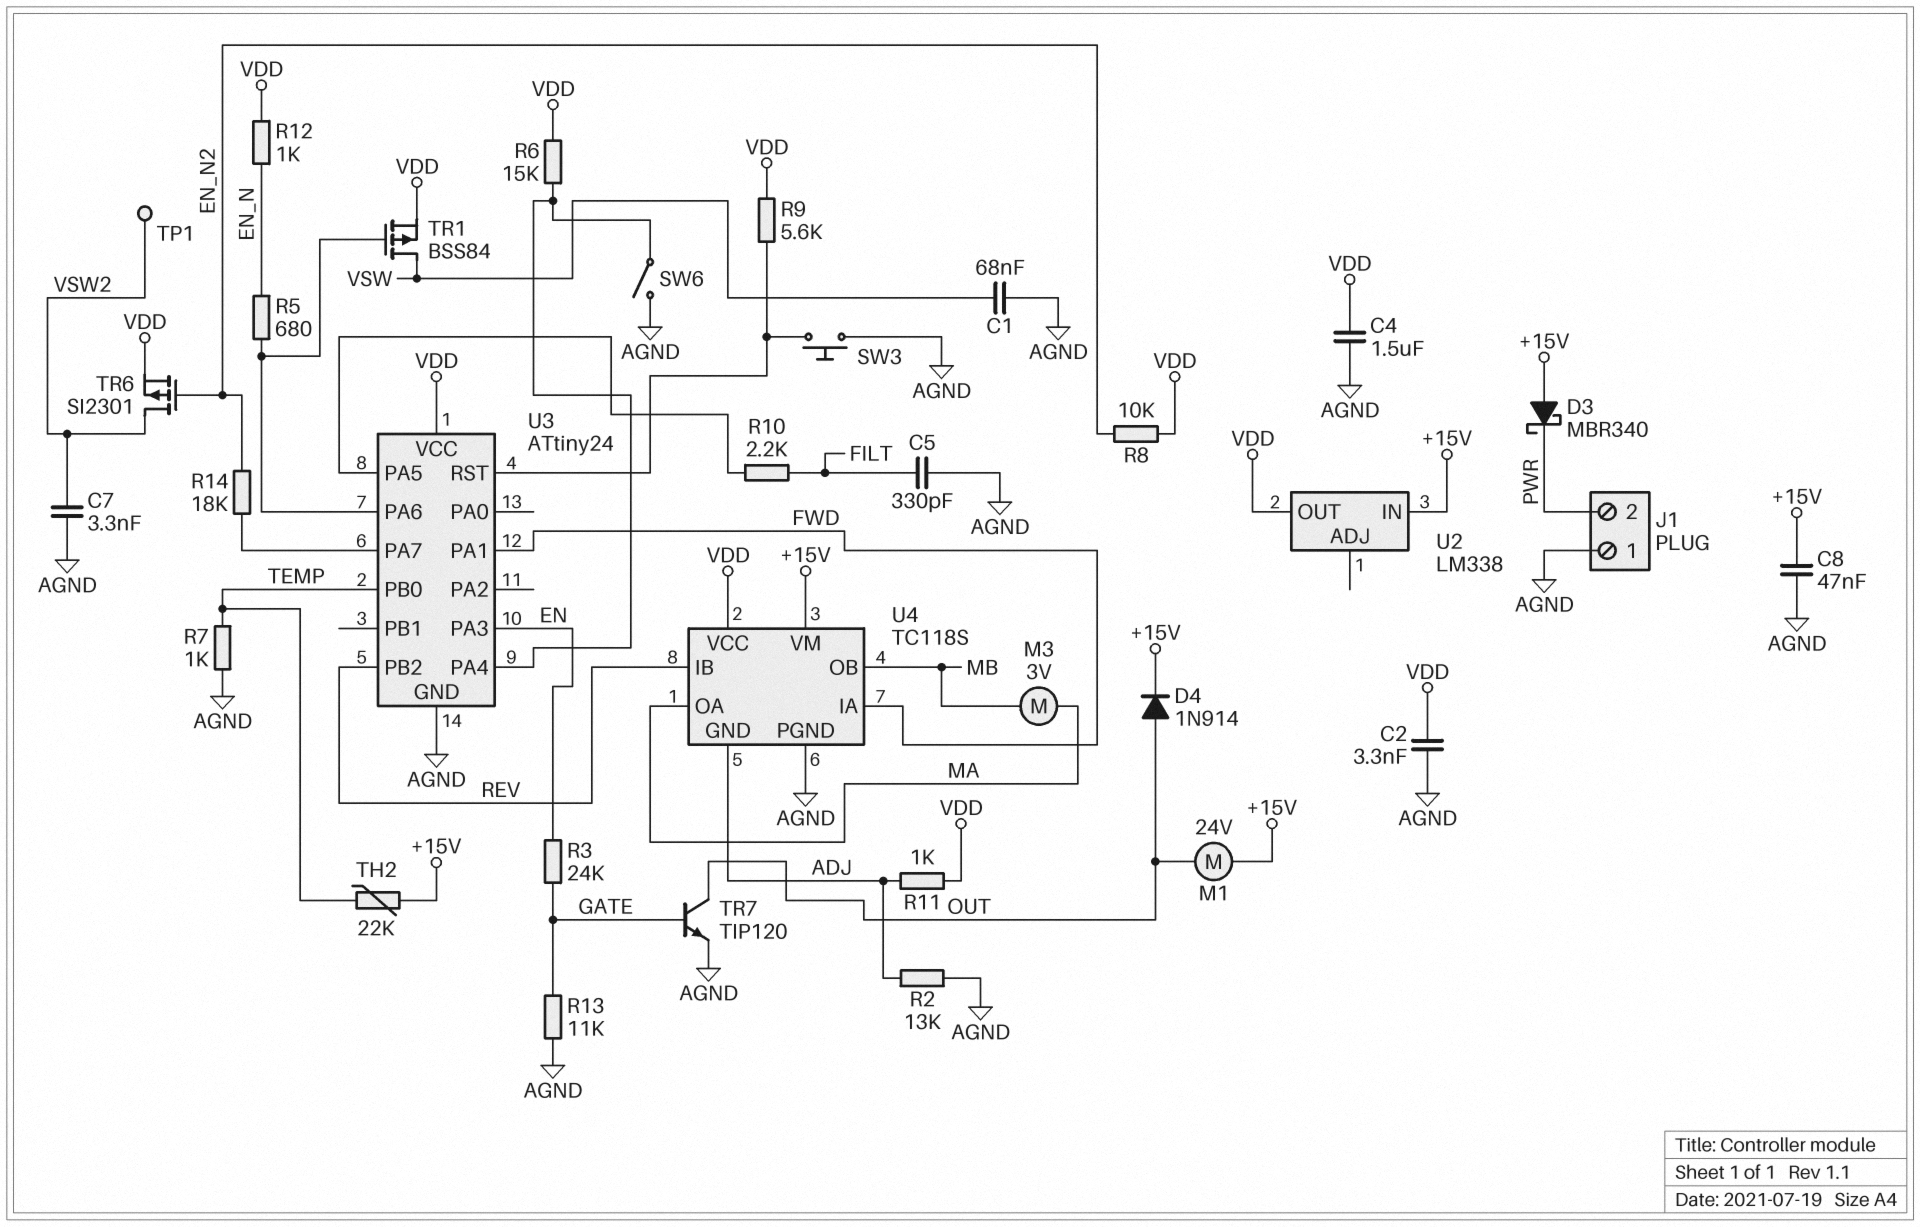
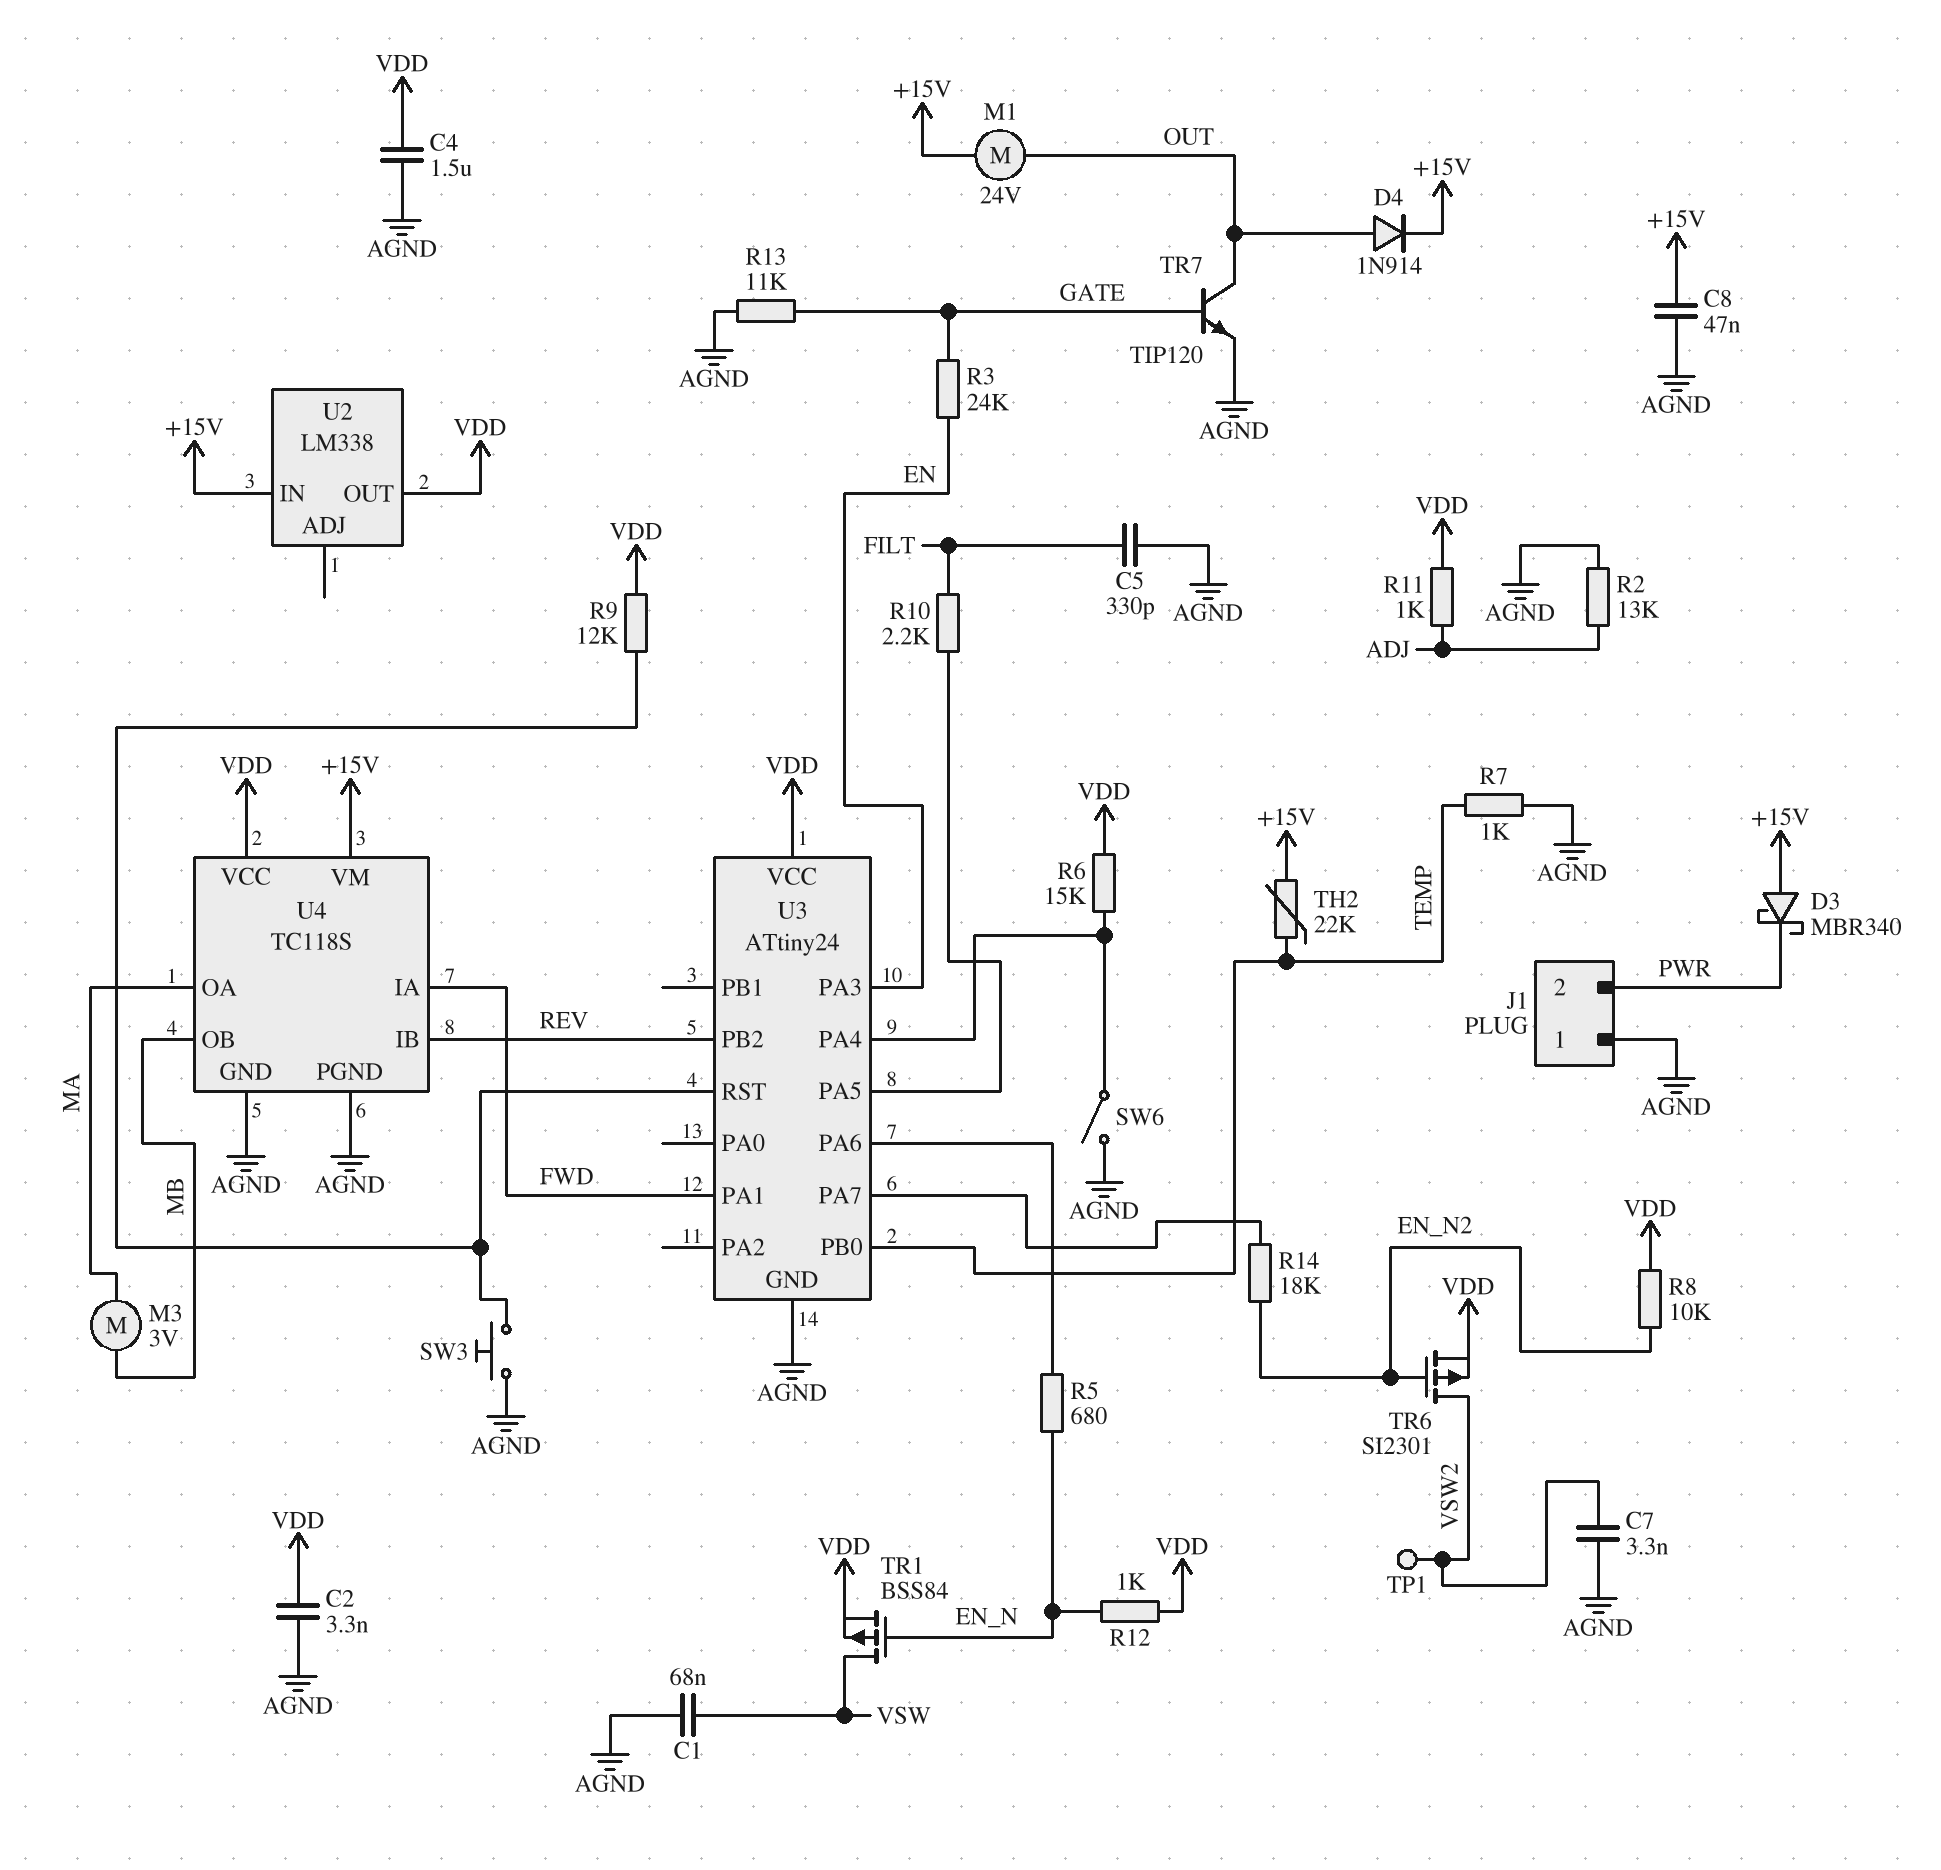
R9: 5.6k (U3/RST, VDD) -> 12k (U3/RST, VDD)
TR1: PMOS BSS84 (G U3/PA6, D VSW, S VDD) -> PMOS BSS84 (G EN_N, D VSW, S VDD)
U4 pin GND: ADJ -> AGND

